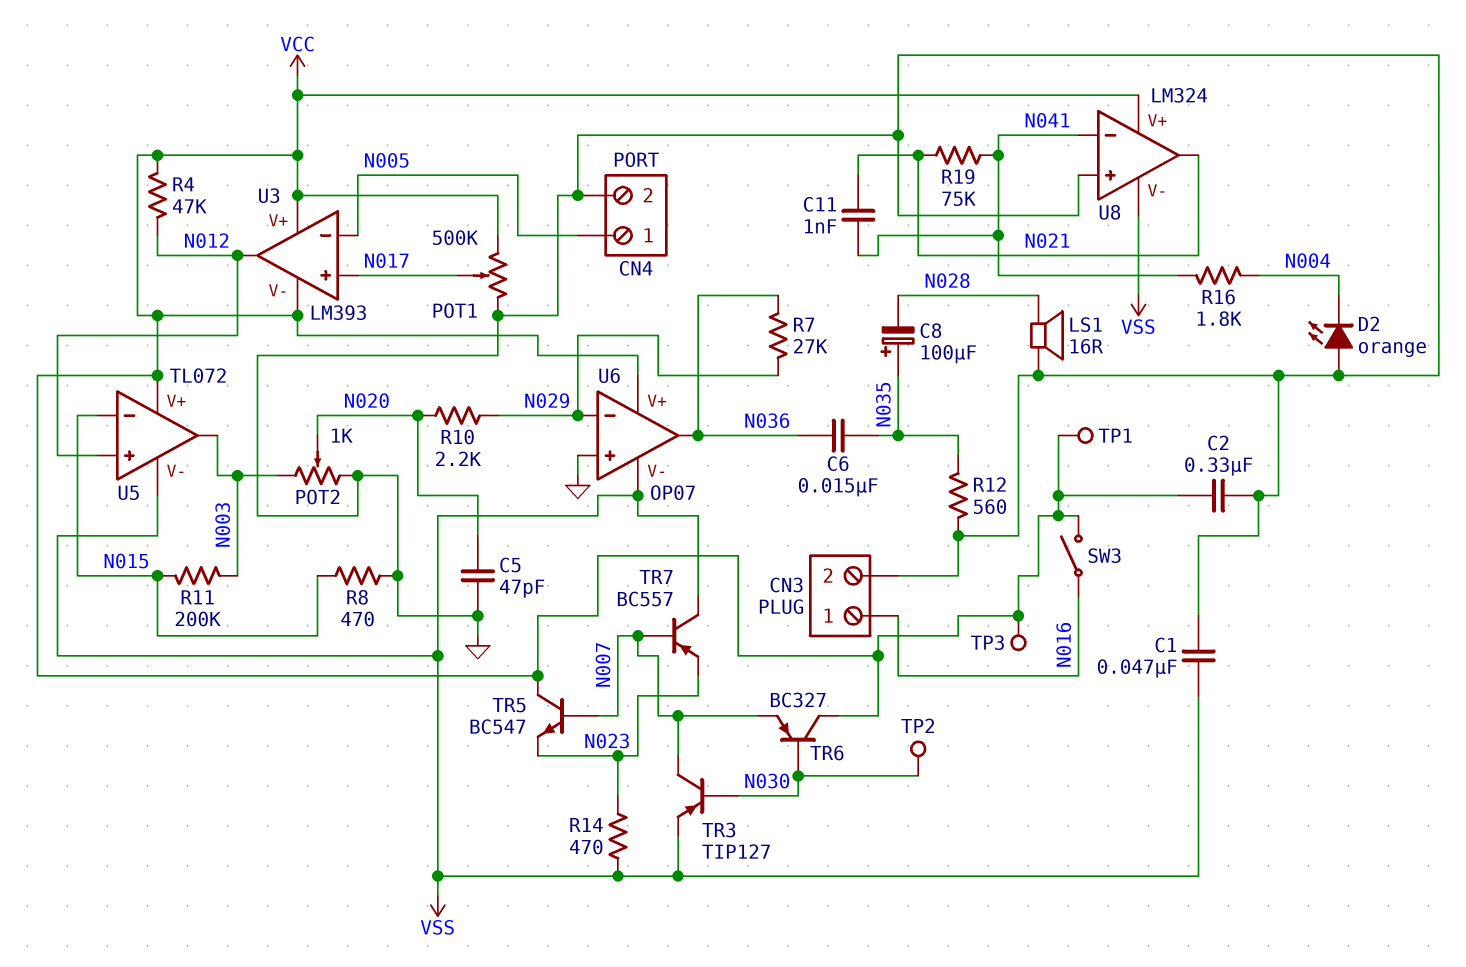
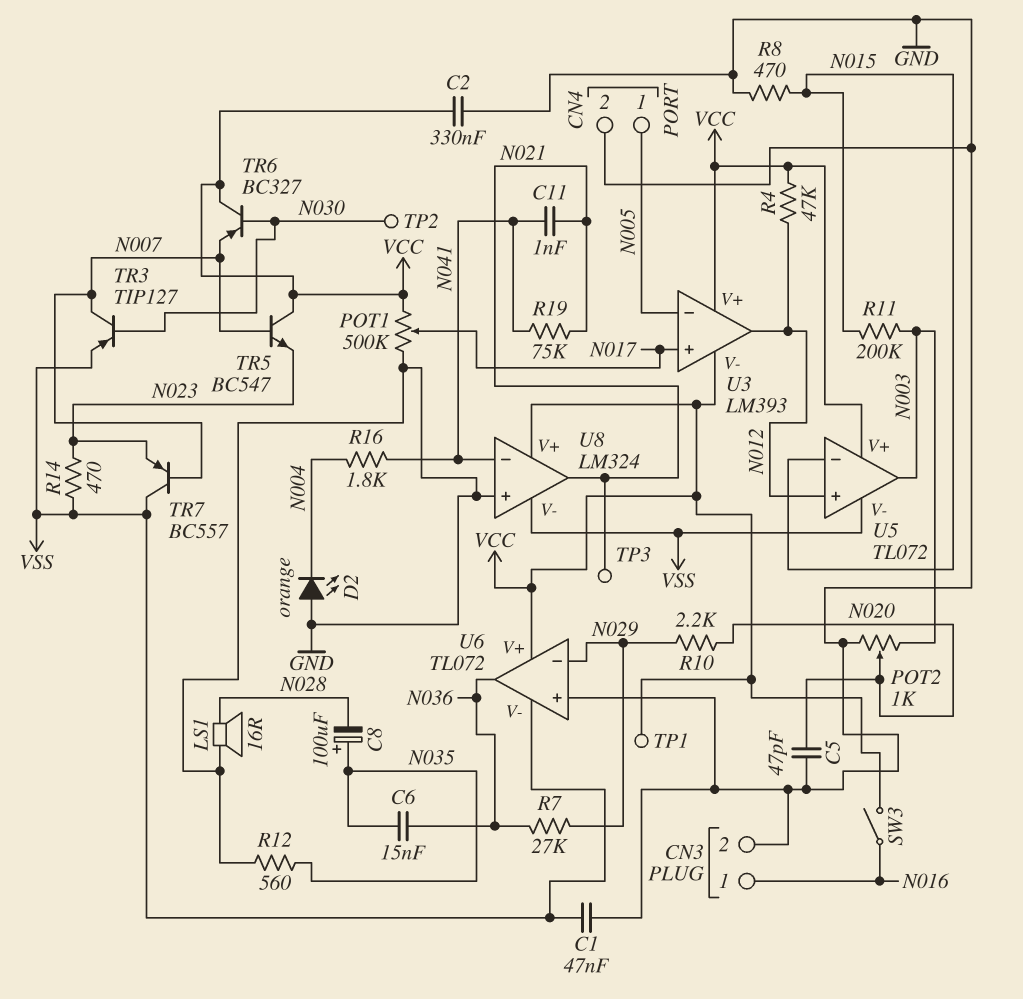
TP3: test point (VCC) -> test point (N021)
U6: OP07 -> TL072

